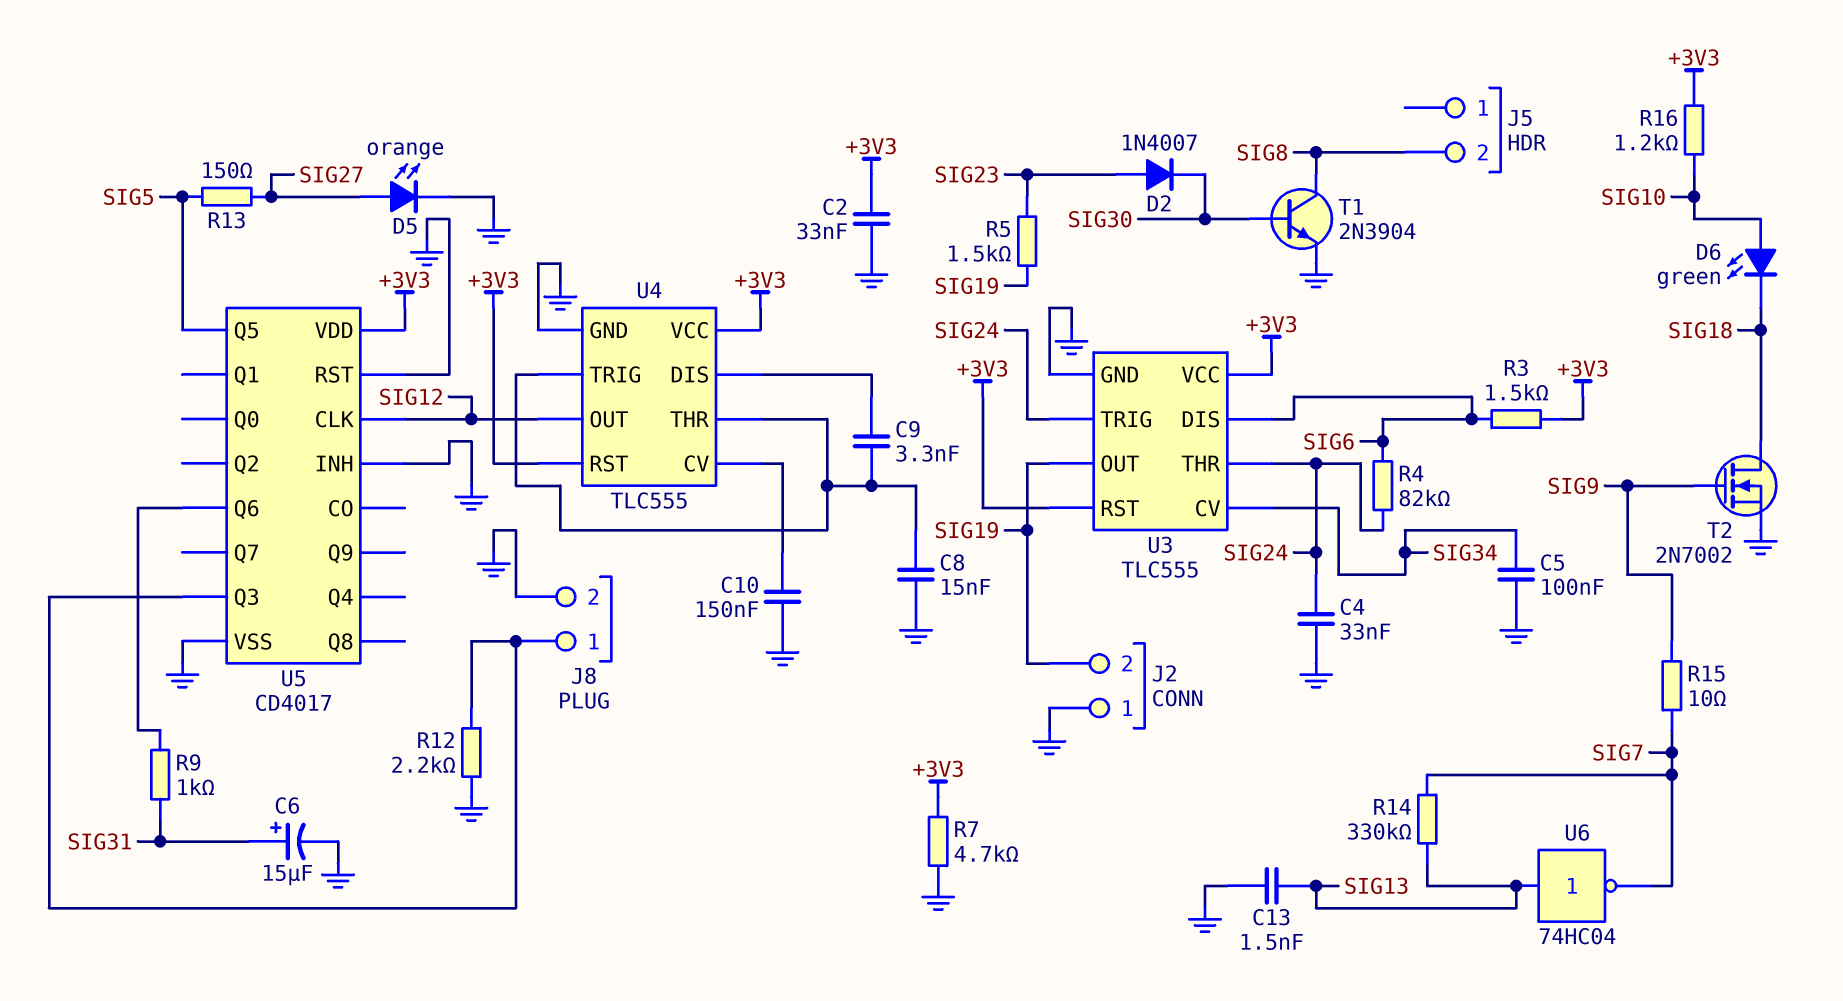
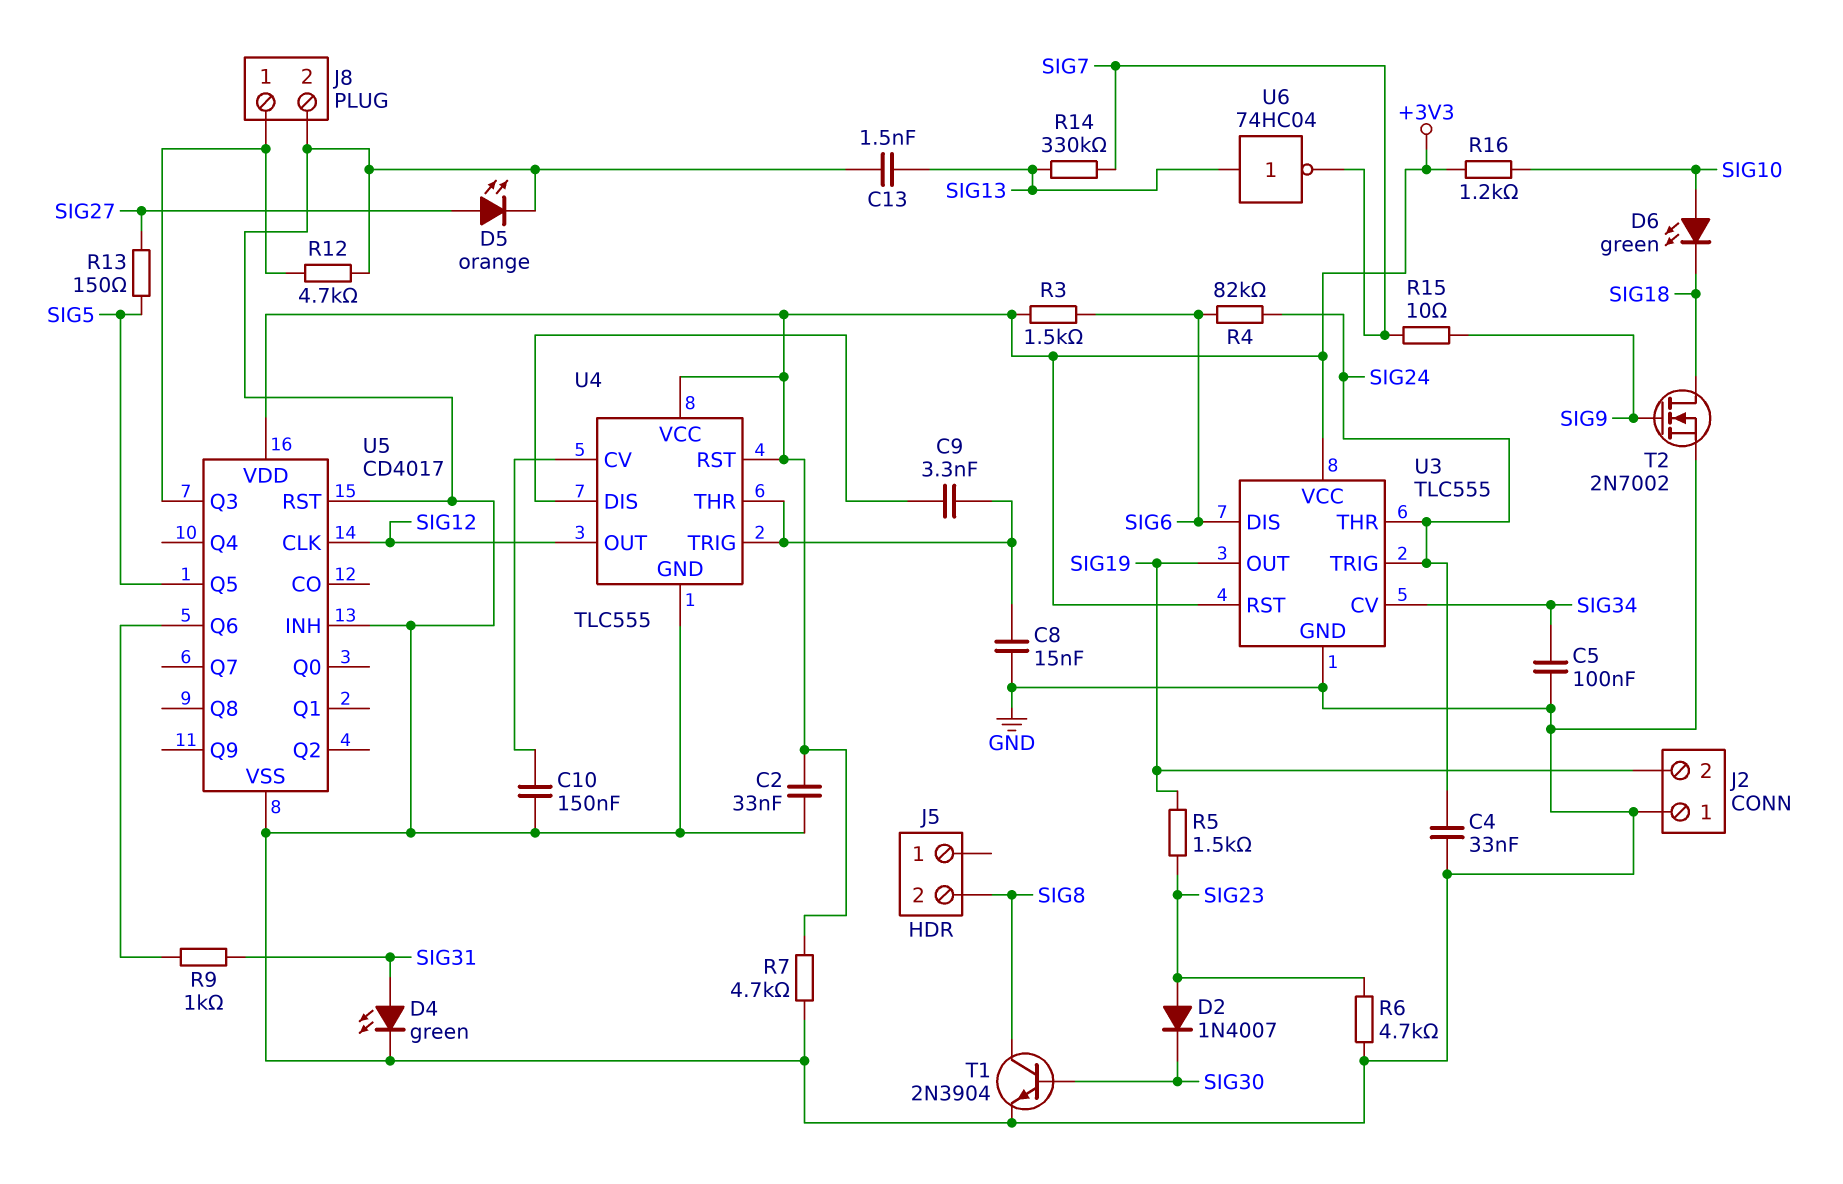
C6: 15uF (plus SIG31, minus GND) -> none
D4: none -> LED green (A SIG31, K GND)
R6: none -> 4.7k (GND, SIG23)
R12: 2.2k (GND, J8/1) -> 4.7k (GND, J8/1)

